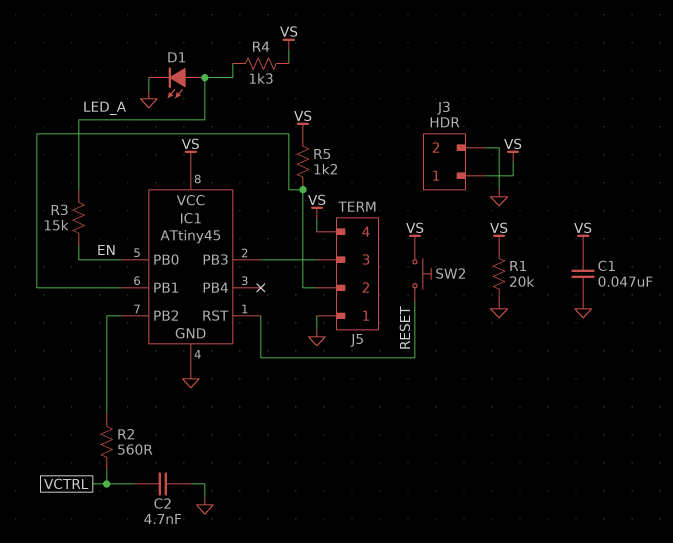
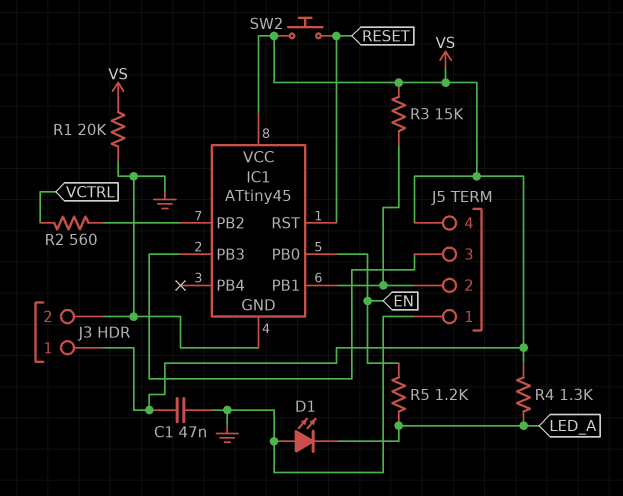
C2: 4.7nF (GND, VCTRL) -> none
D1: LED (A LED_A, K GND) -> LED (A GND, K LED_A)
R3: 15k (EN, LED_A) -> 15k (IC1/PB1, VS)
R5: 1.2k (IC1/PB1, VS) -> 1.2k (EN, LED_A)

